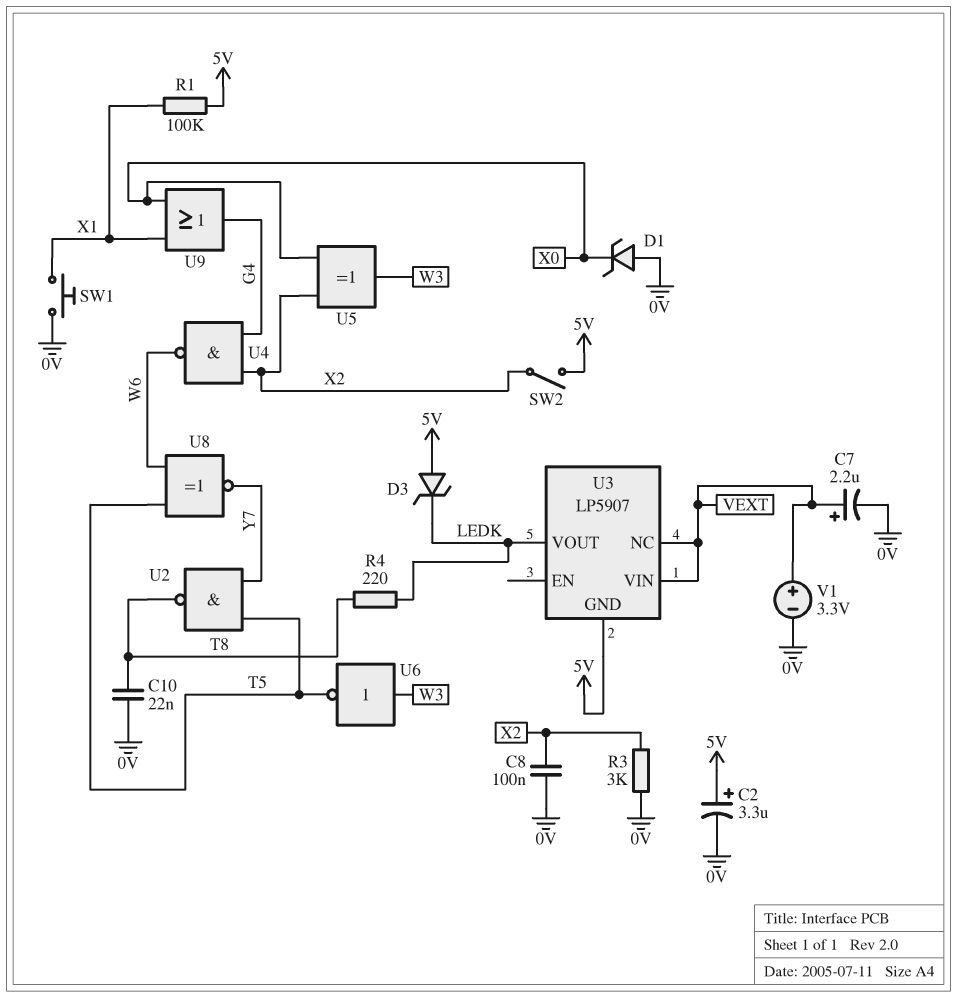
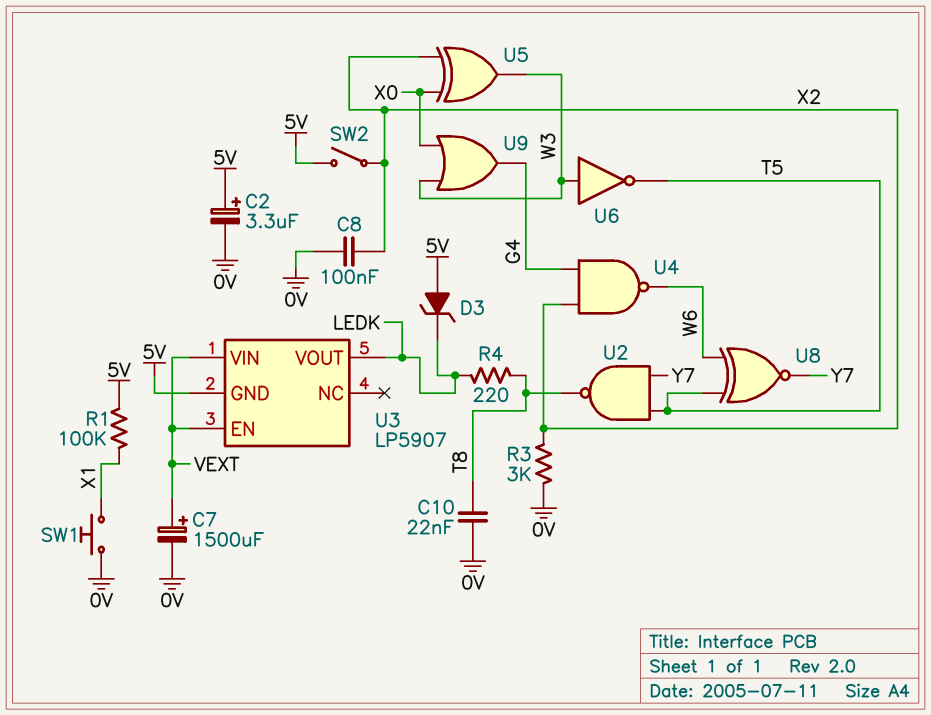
C7: 2.2uF (plus VEXT, minus 0V) -> 1500uF (plus VEXT, minus 0V)
D1: zener (A 0V, K X0) -> none
U3 pin EN: none -> VEXT
U3 pin NC: VEXT -> none
U9: OR (in X0, in X1, out G4) -> OR (in W3, in X0, out G4)
V1: 3.3V (plus VEXT, minus 0V) -> none

